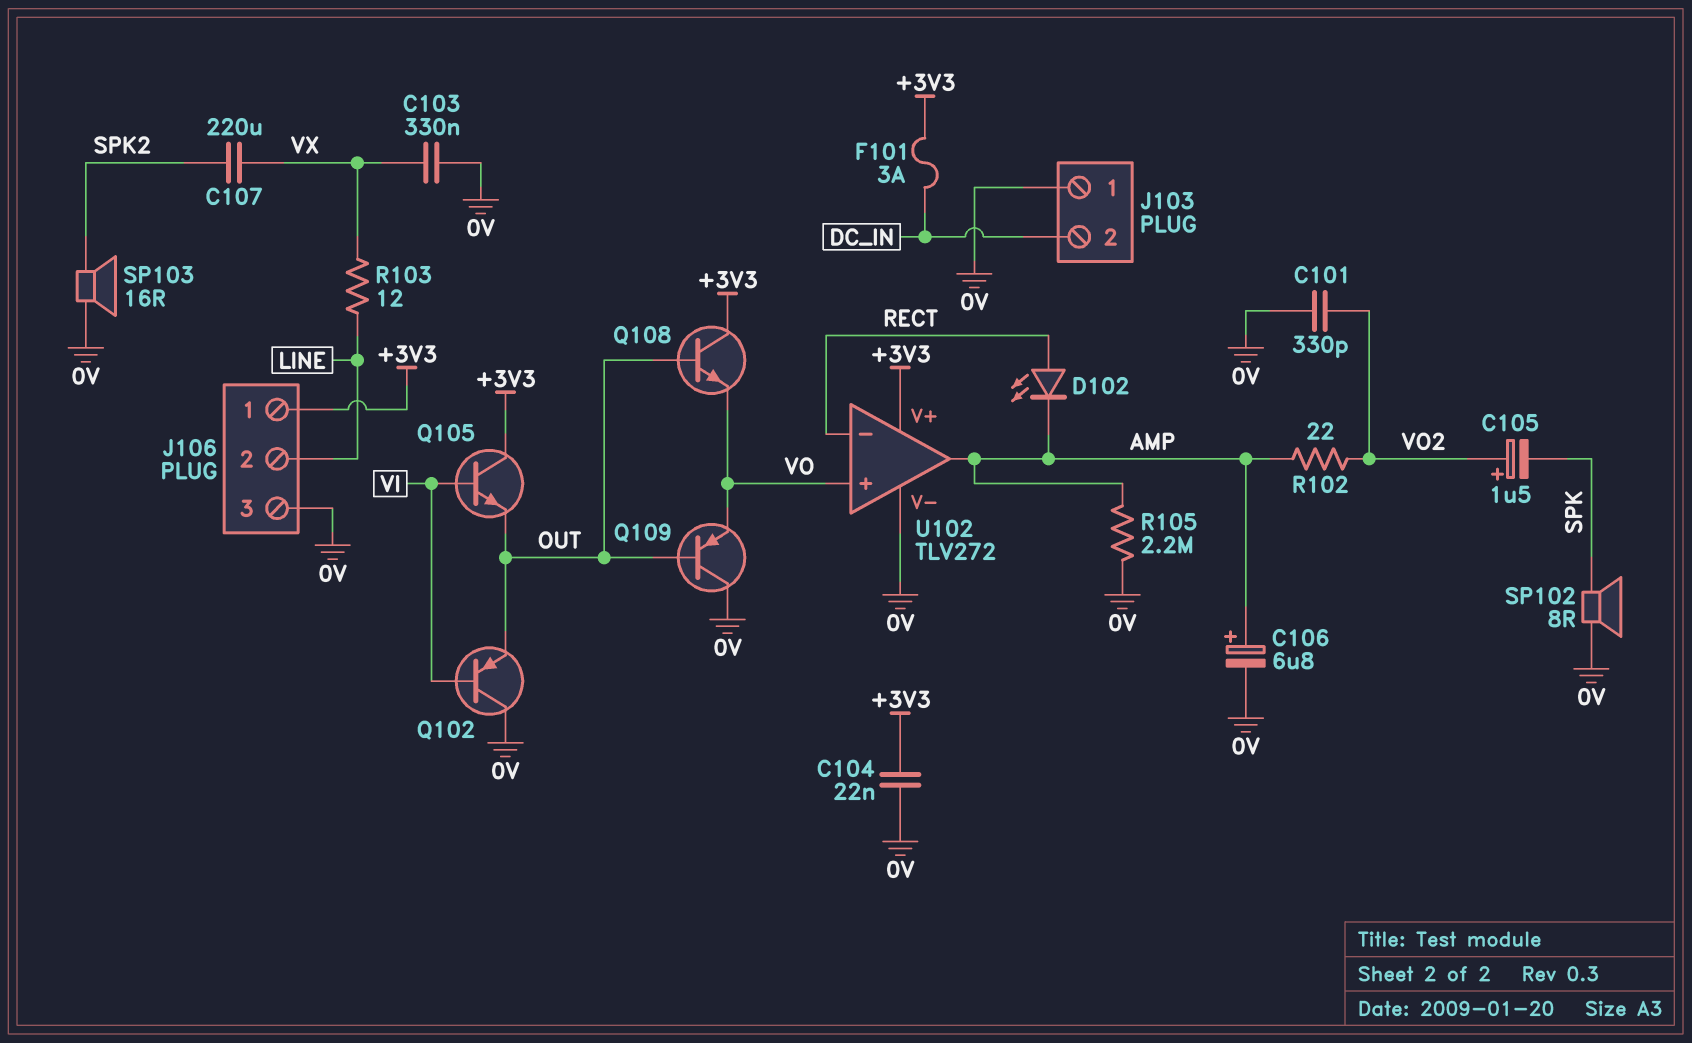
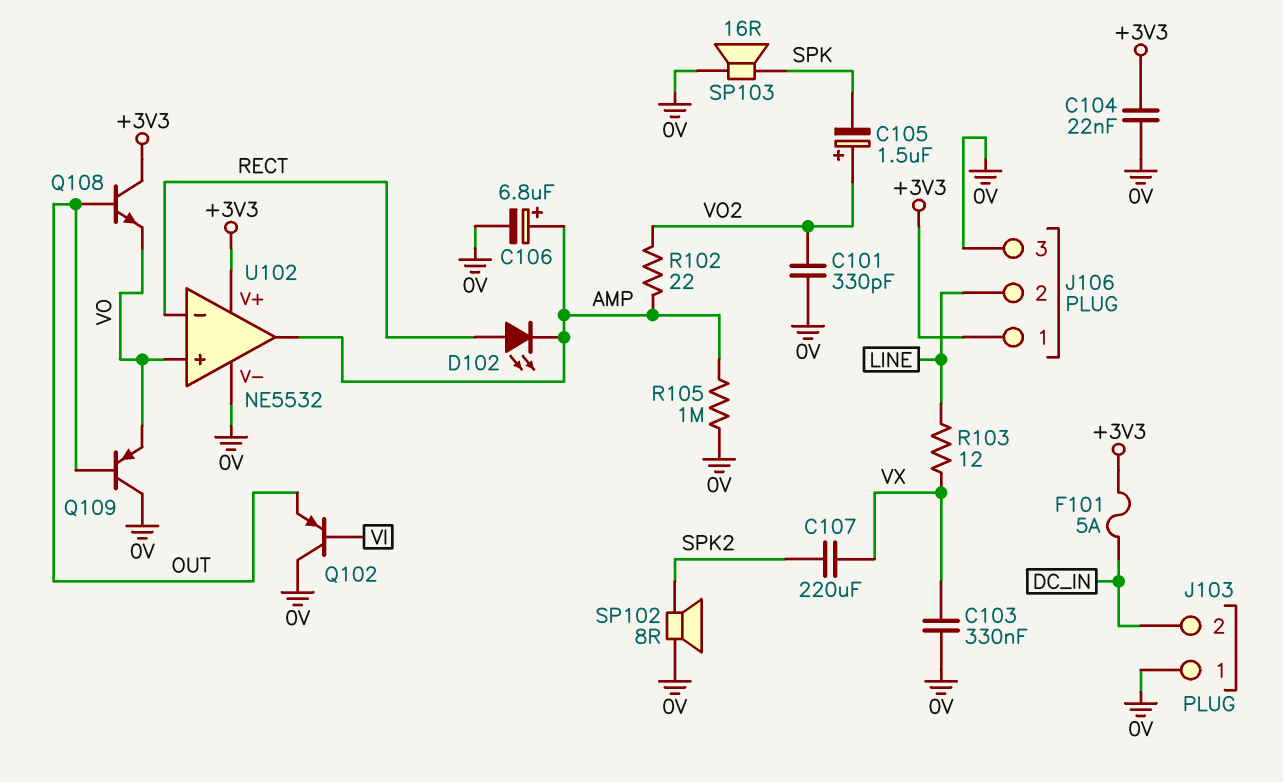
F101: 3A (+3V3, DC_IN) -> 5A (+3V3, DC_IN)
Q105: NPN (B VI, C +3V3, E OUT) -> none
R105: 2.2M (0V, AMP) -> 1M (0V, AMP)
SP102: speaker 8R (0V, SPK) -> speaker 8R (0V, SPK2)
SP103: speaker 16R (0V, SPK2) -> speaker 16R (0V, SPK)
U102: TLV272 -> NE5532

